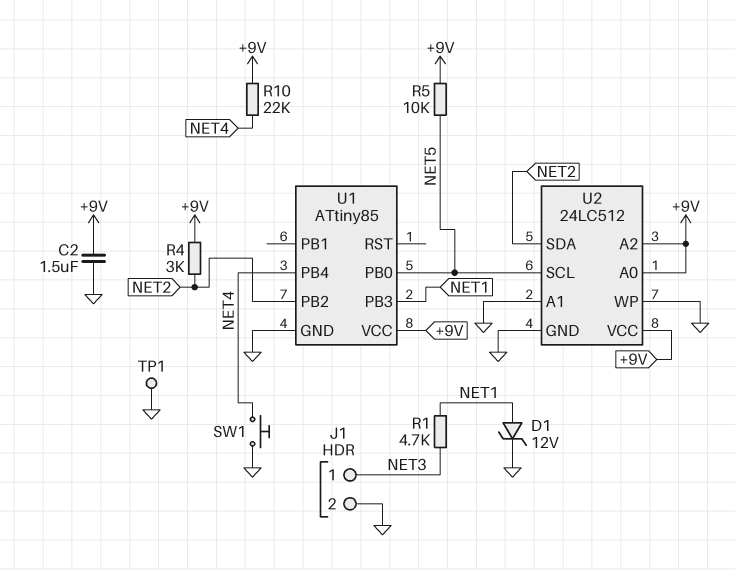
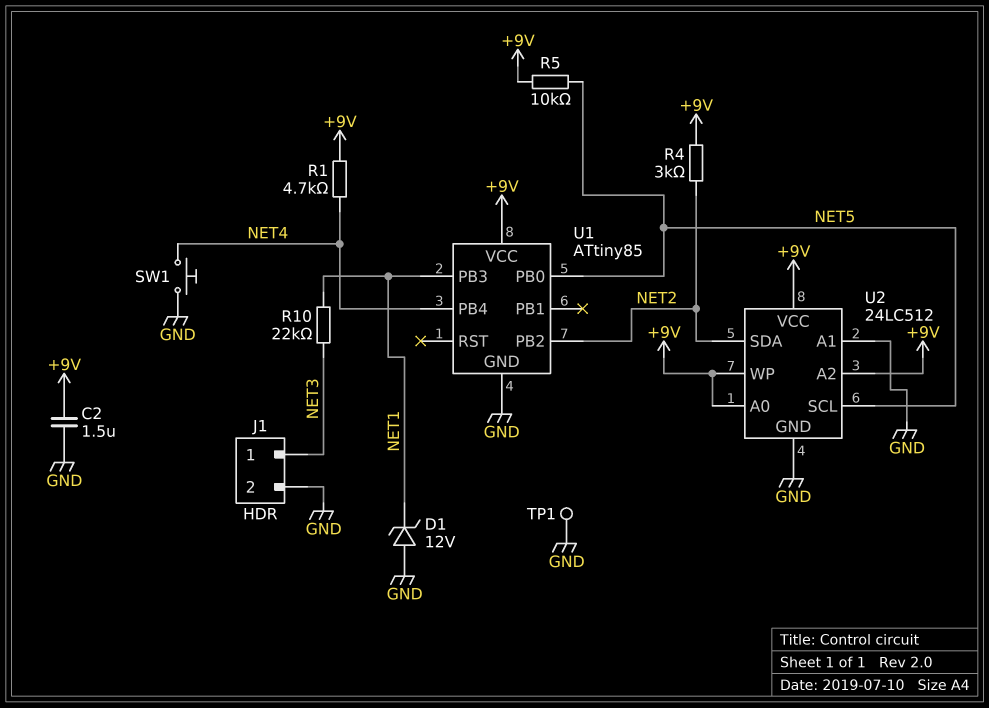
D1: zener 12V (A NET1, K GND) -> zener 12V (A GND, K NET1)
R1: 4.7k (NET1, NET3) -> 4.7k (+9V, NET4)
R10: 22k (+9V, NET4) -> 22k (NET1, NET3)
U2 pin WP: GND -> +9V

